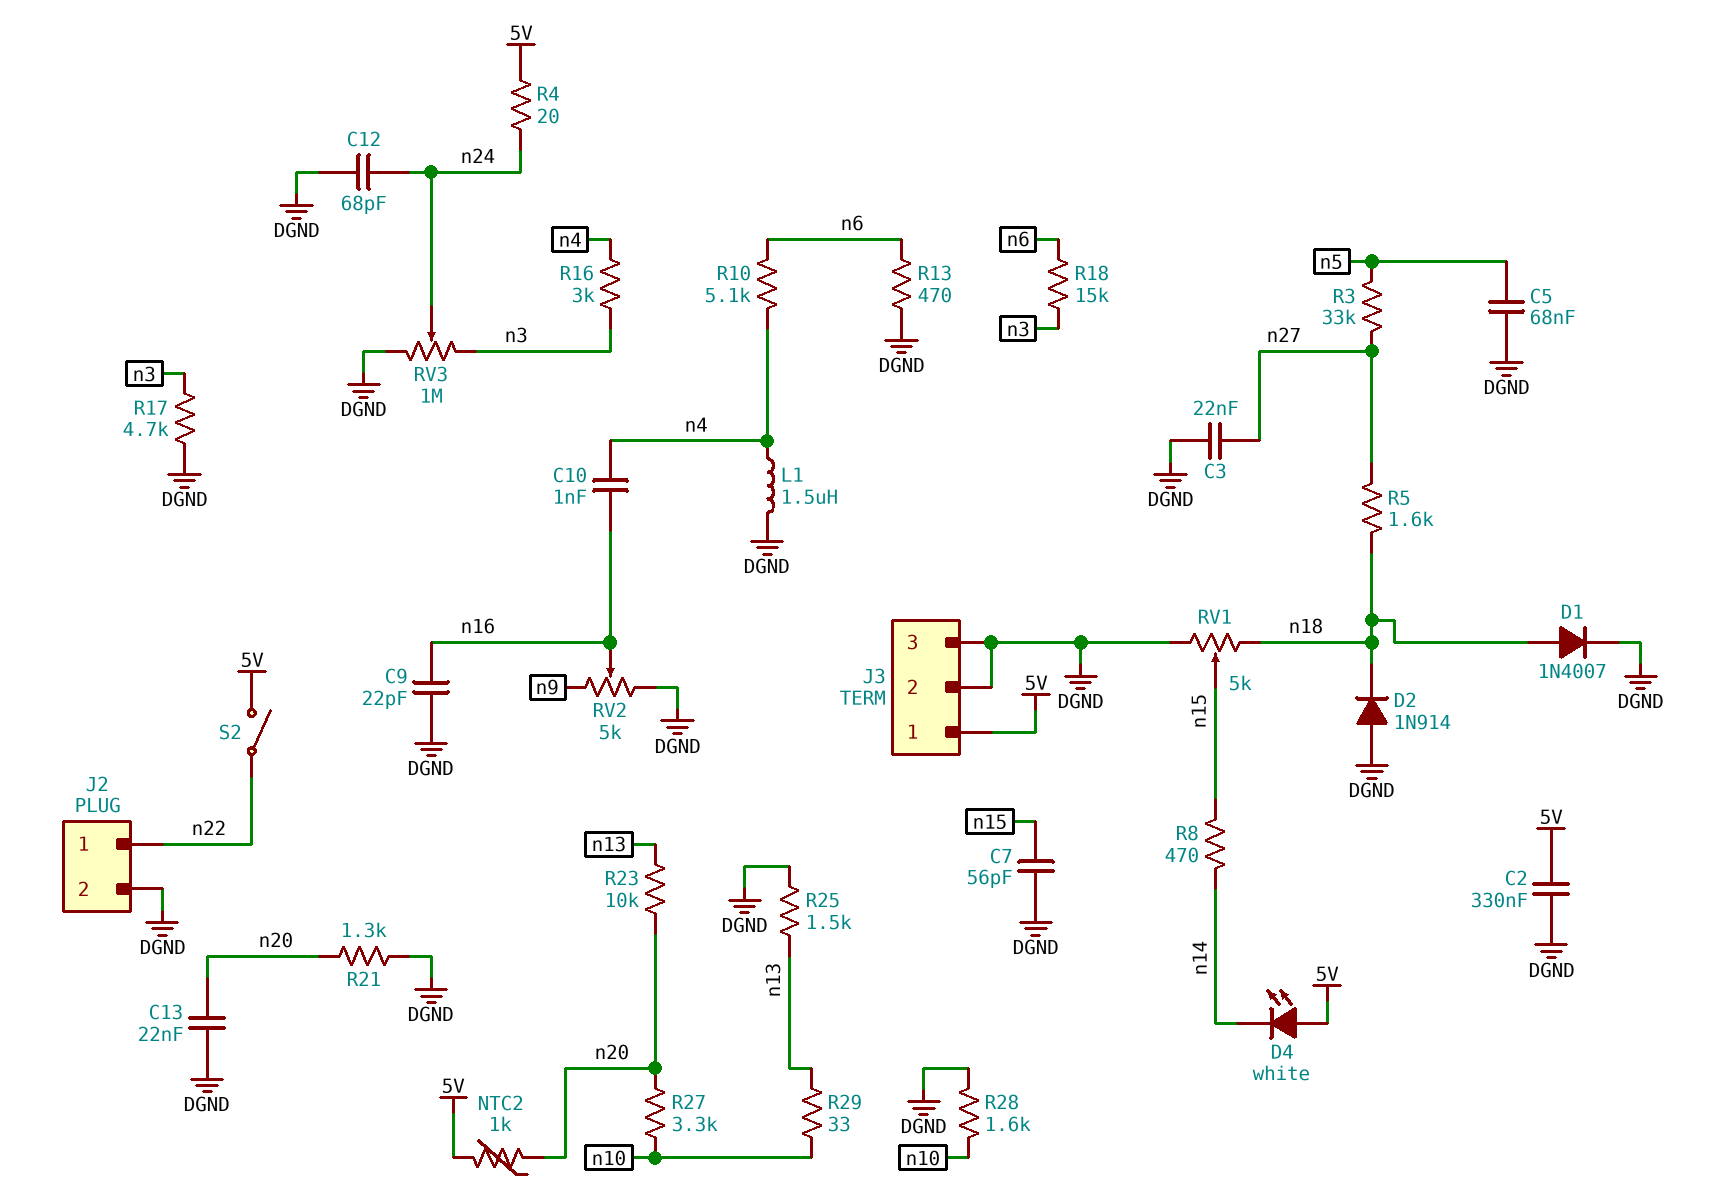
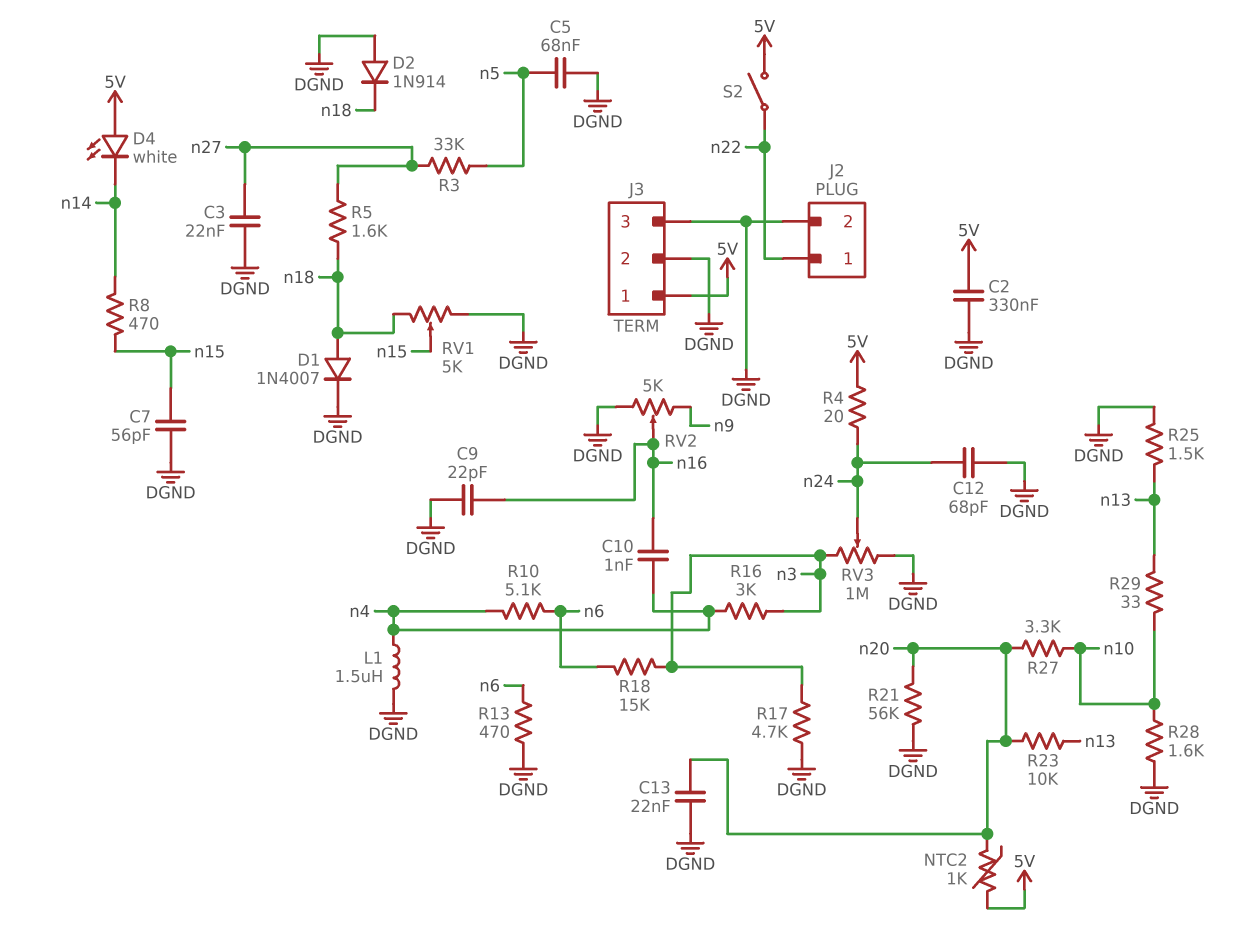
R21: 1.3k (DGND, n20) -> 56k (DGND, n20)

